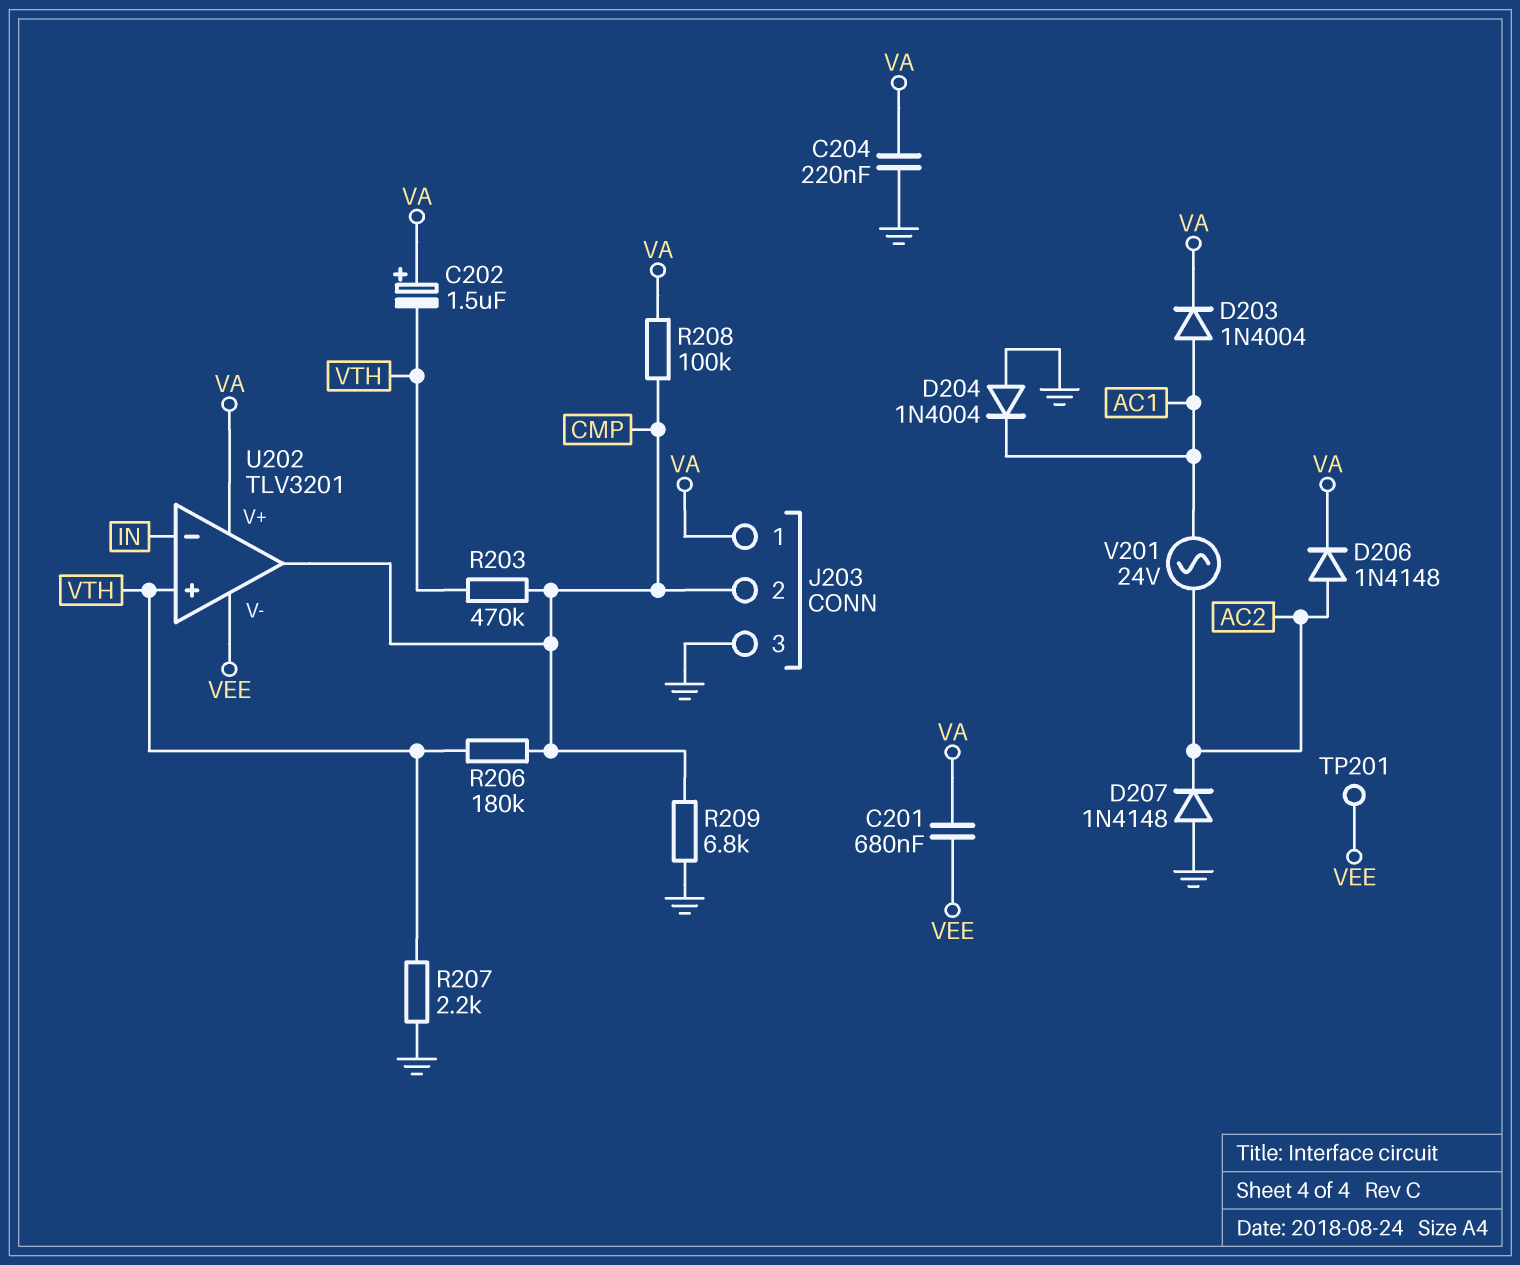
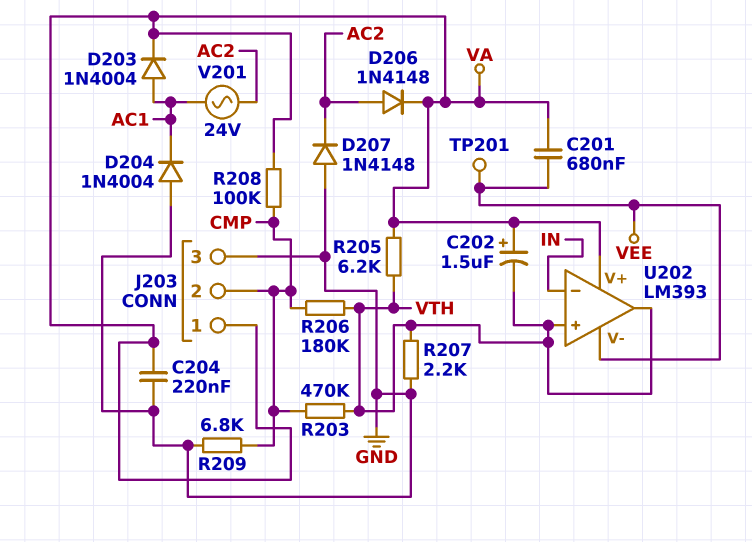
R205: none -> 6.2k (VA, VTH)
U202: TLV3201 -> LM393
U202 pin out: CMP -> VTH

